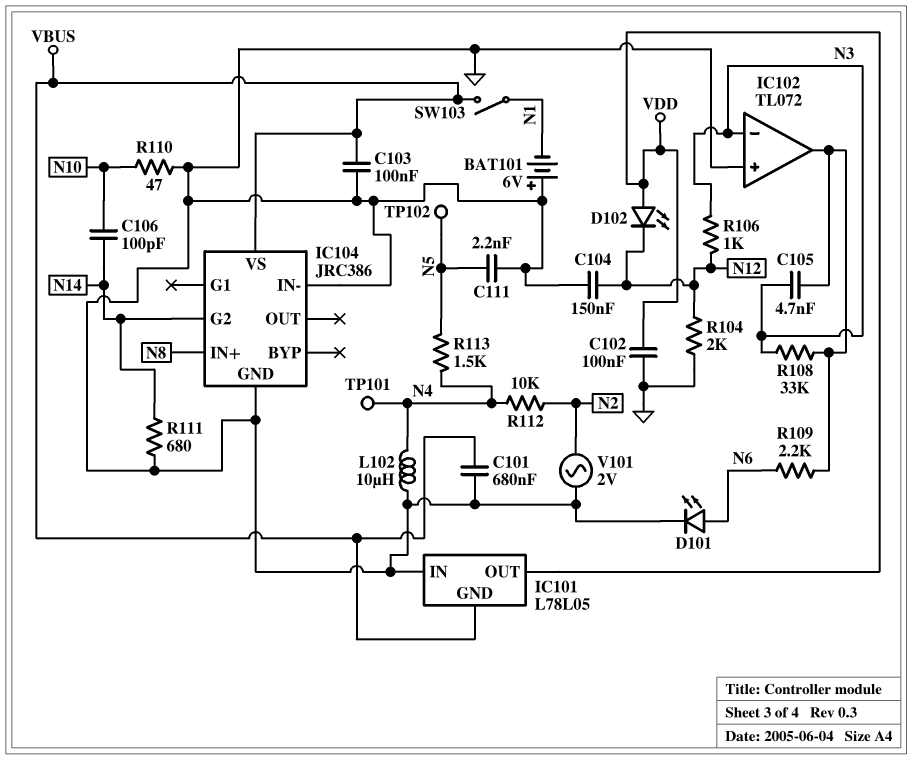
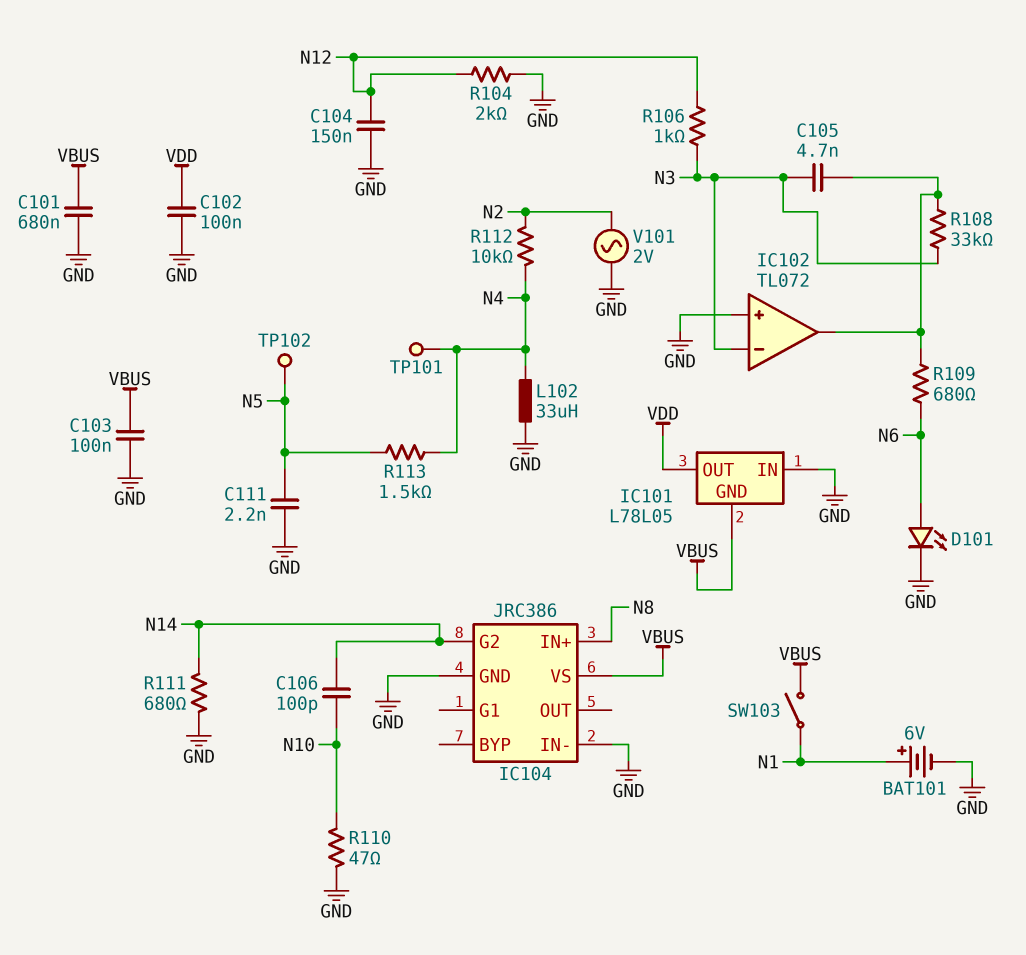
BAT101: 6V (plus GND, minus N1) -> 6V (plus N1, minus GND)
D102: LED (A VDD, K N12) -> none
L102: 10uH (GND, N4) -> 33uH (GND, N4)
R109: 2.2k (IC102/out, N6) -> 680 (IC102/out, N6)

